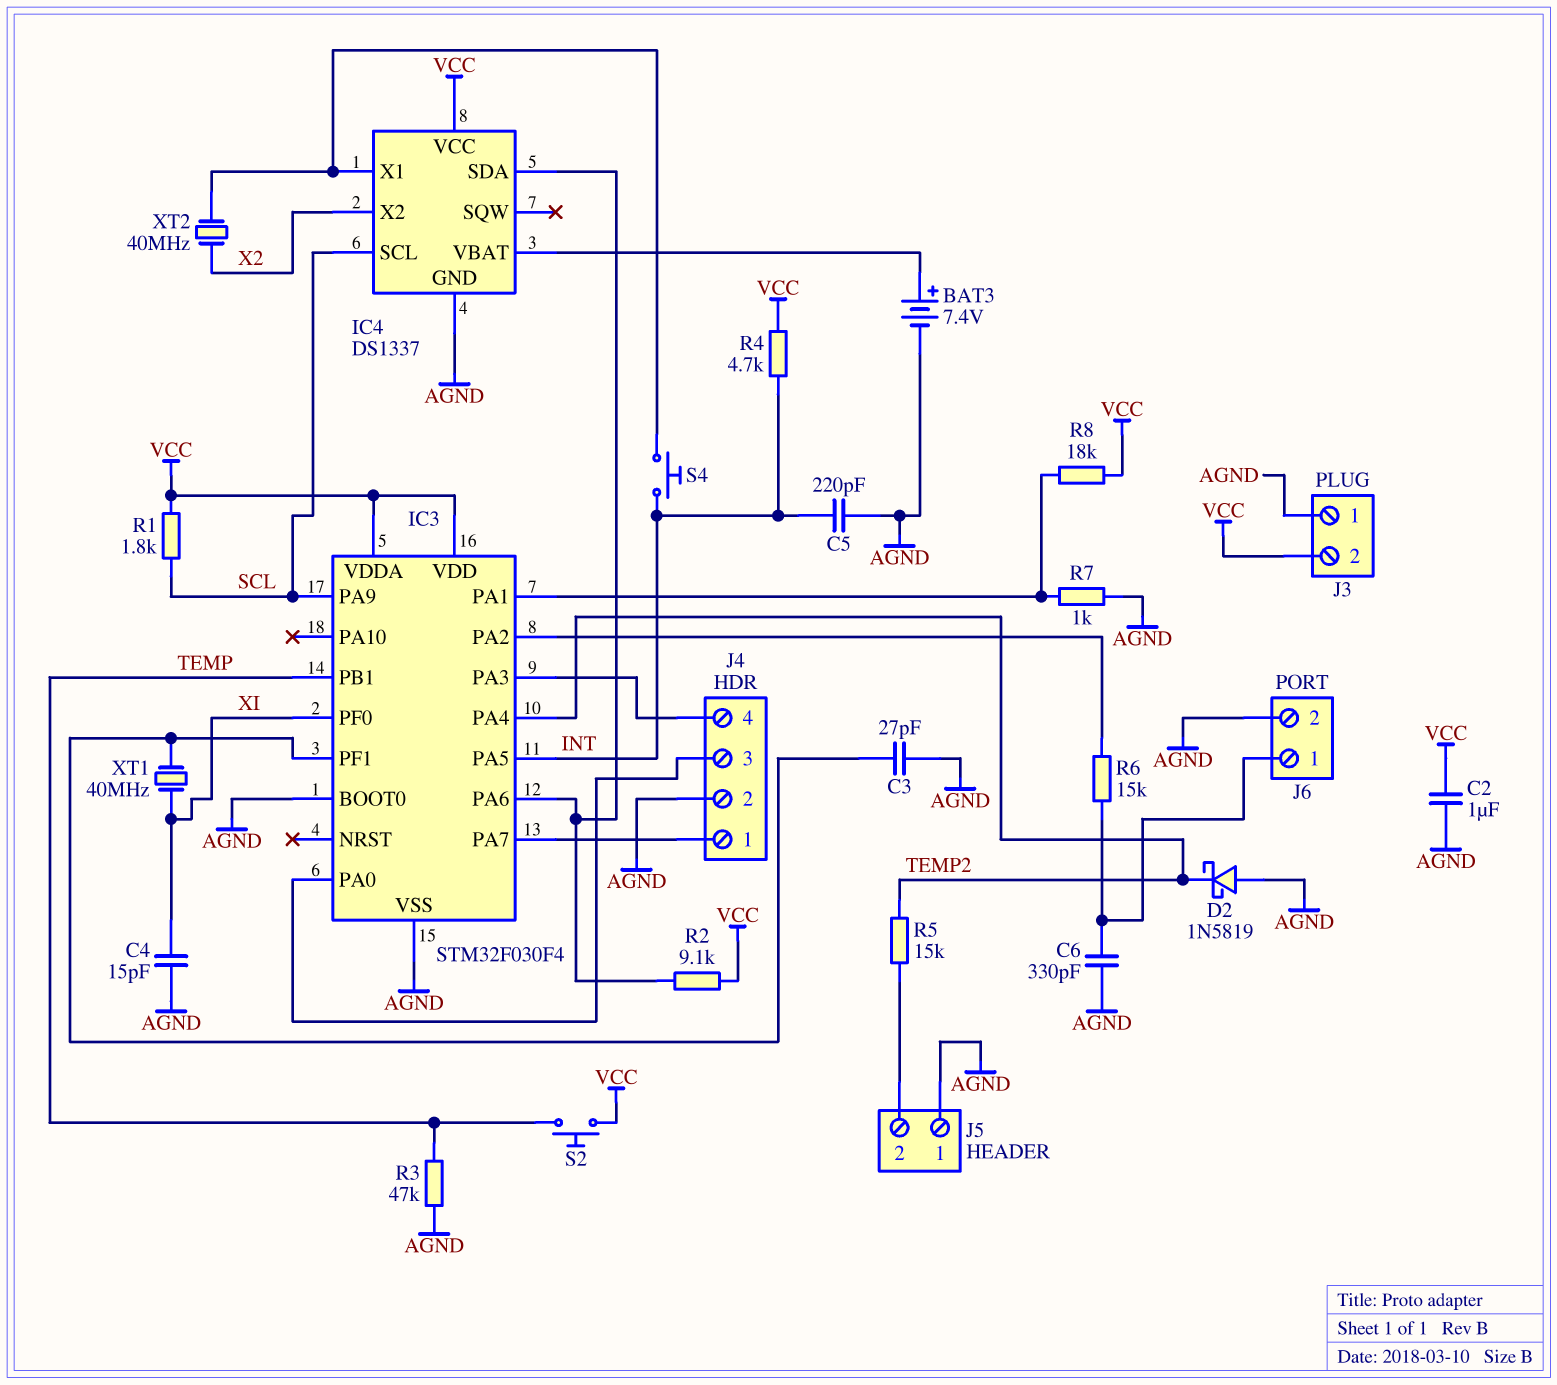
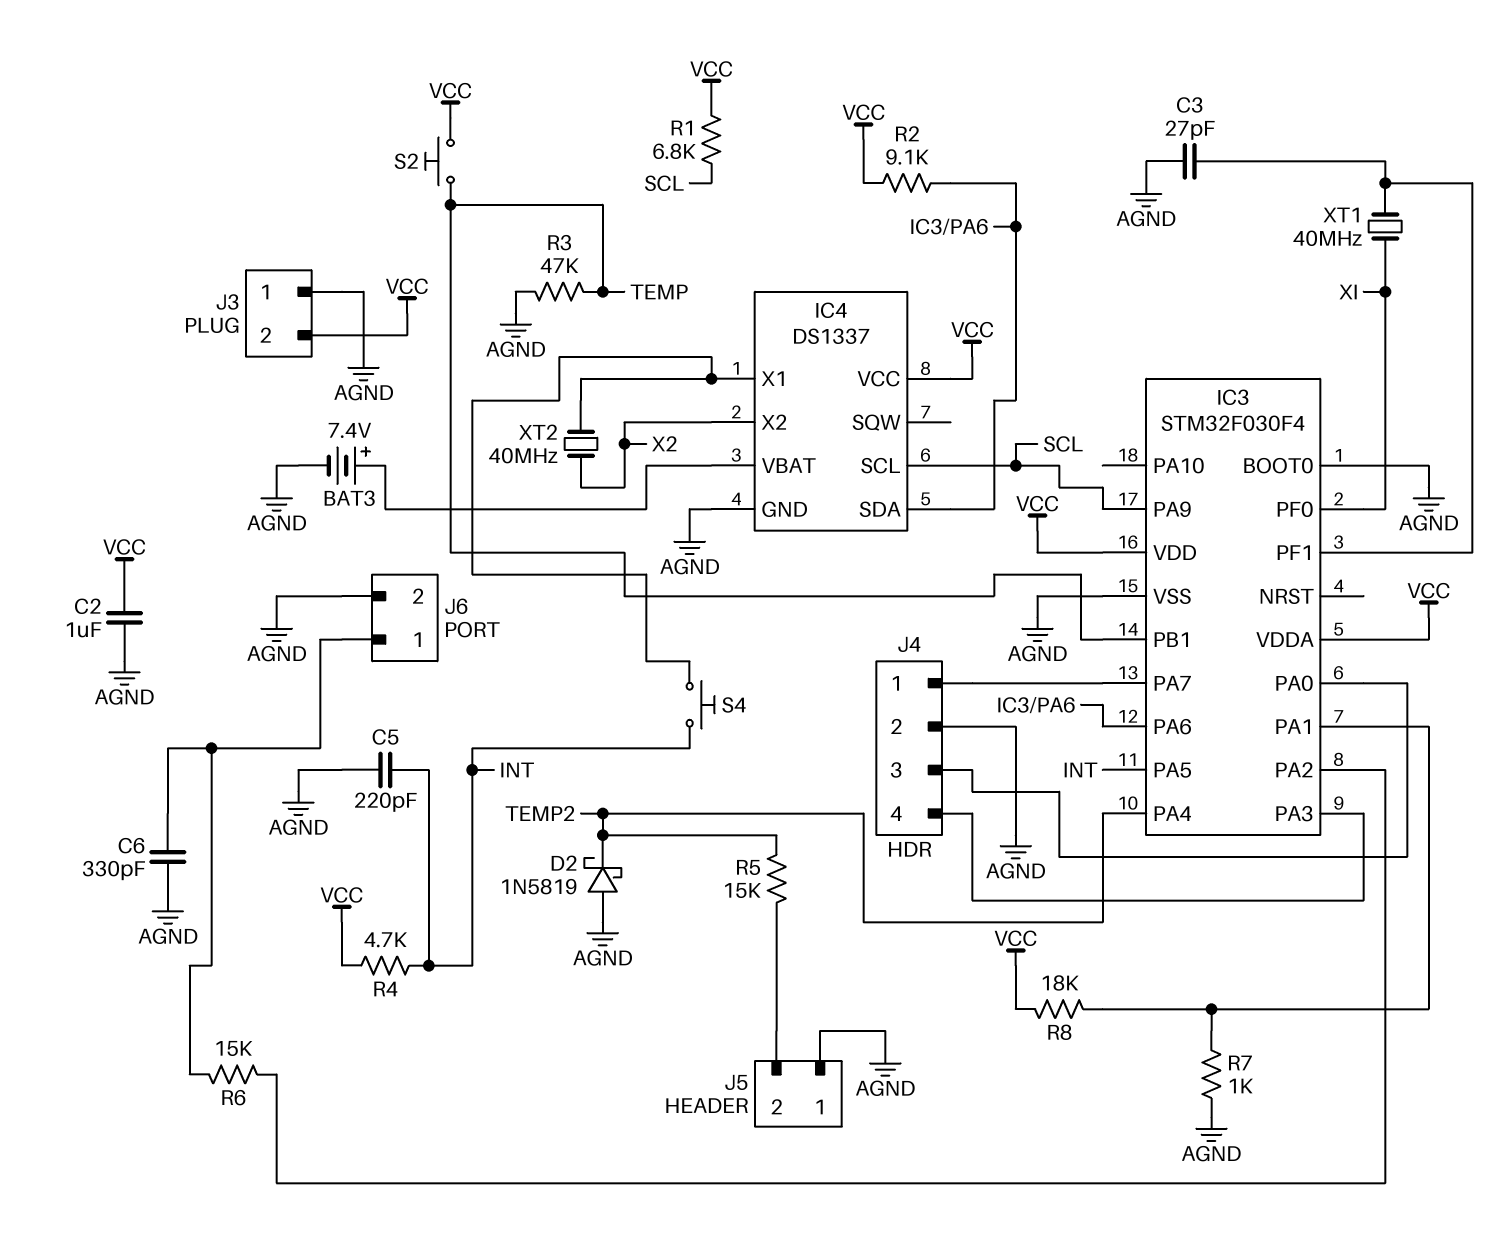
C4: 15pF (AGND, XI) -> none
R1: 1.8k (SCL, VCC) -> 6.8k (SCL, VCC)

